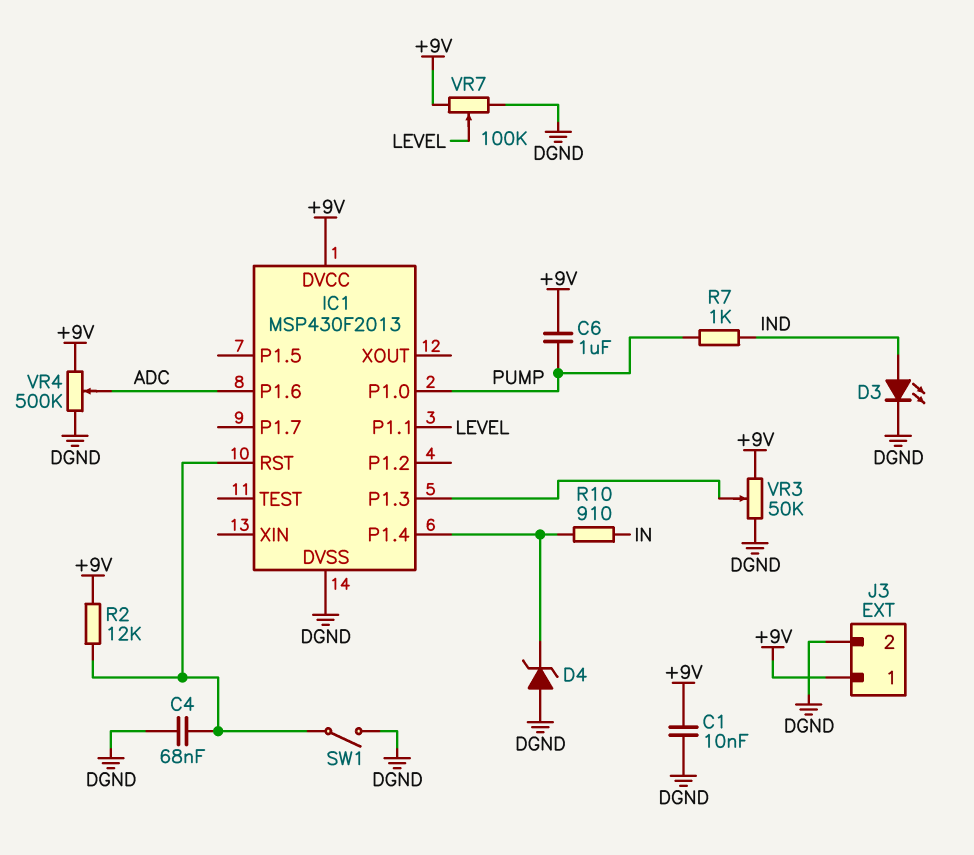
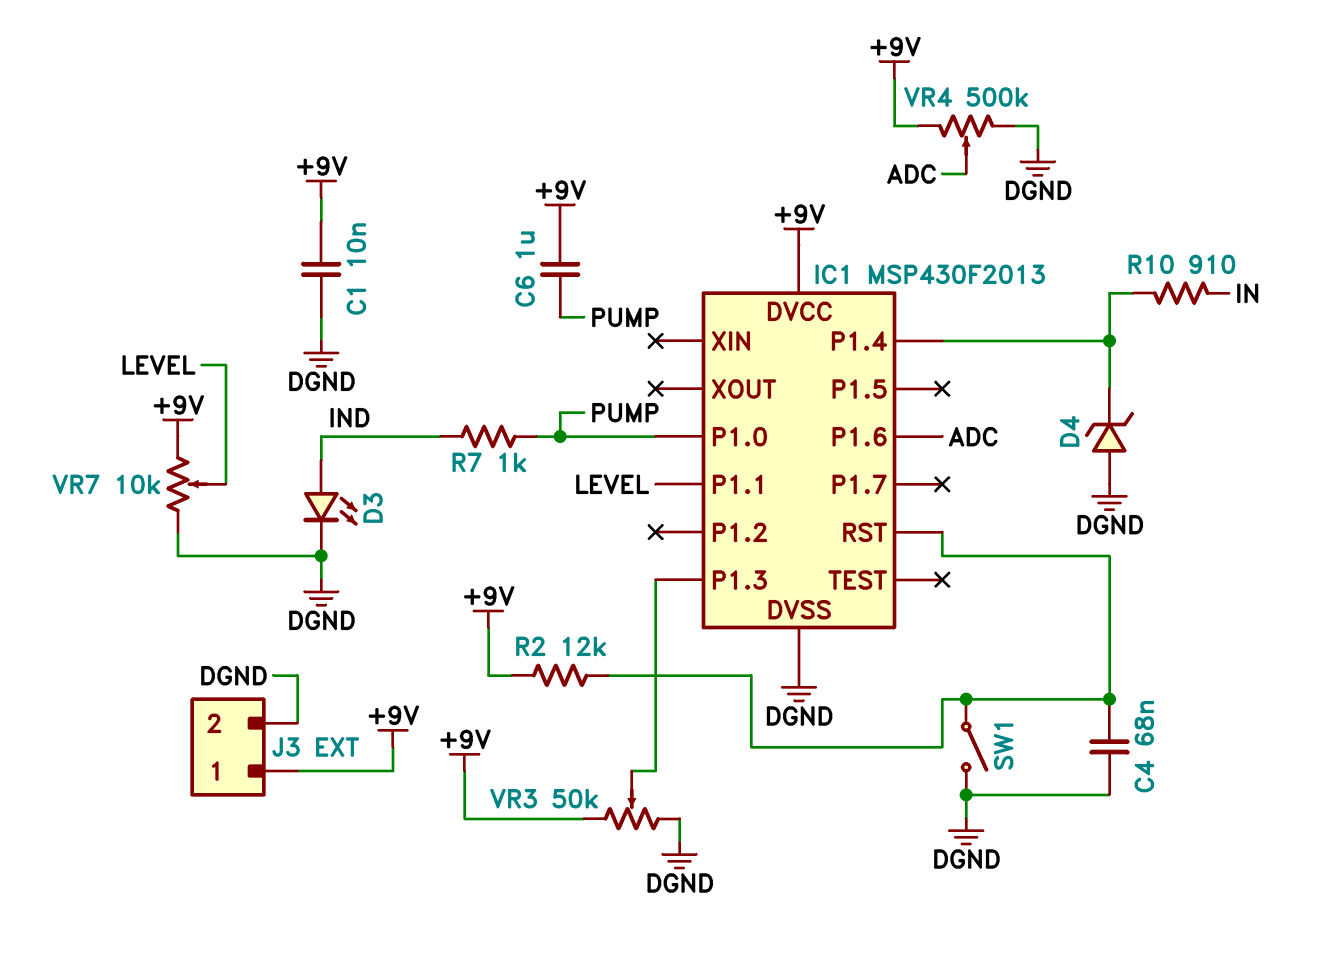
VR7: 100k (+9V, DGND, wiper LEVEL) -> 10k (+9V, DGND, wiper LEVEL)

